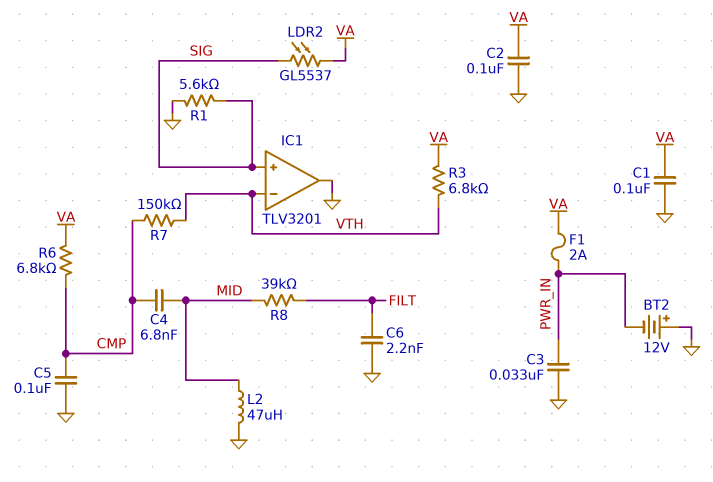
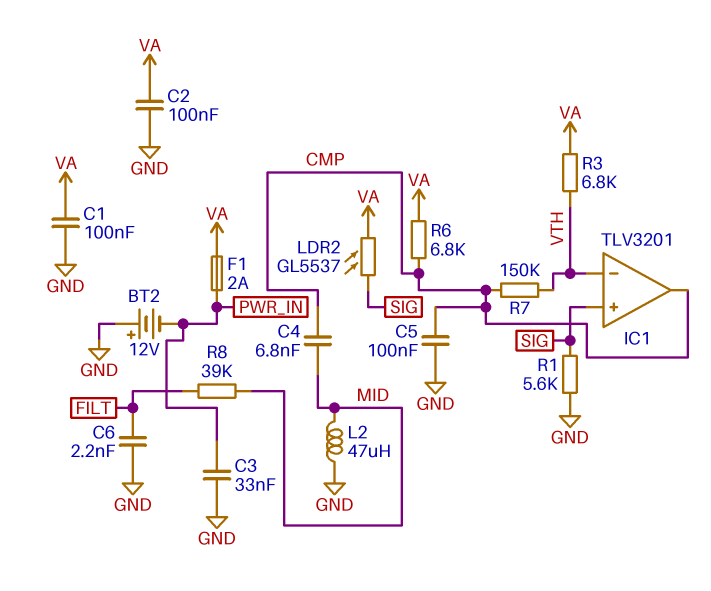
IC1 pin out: GND -> CMP

